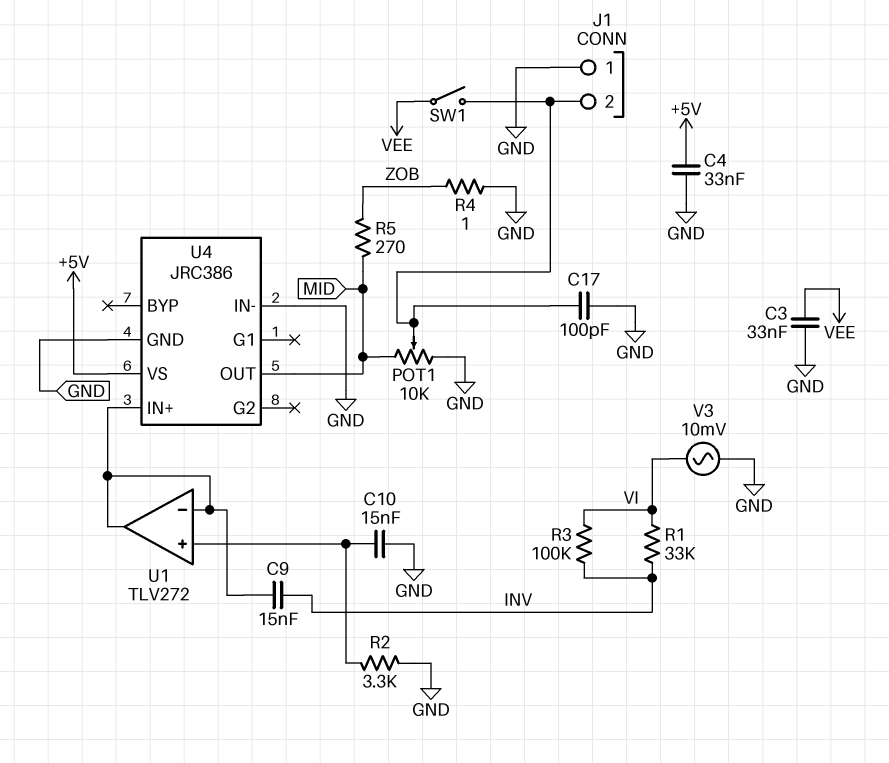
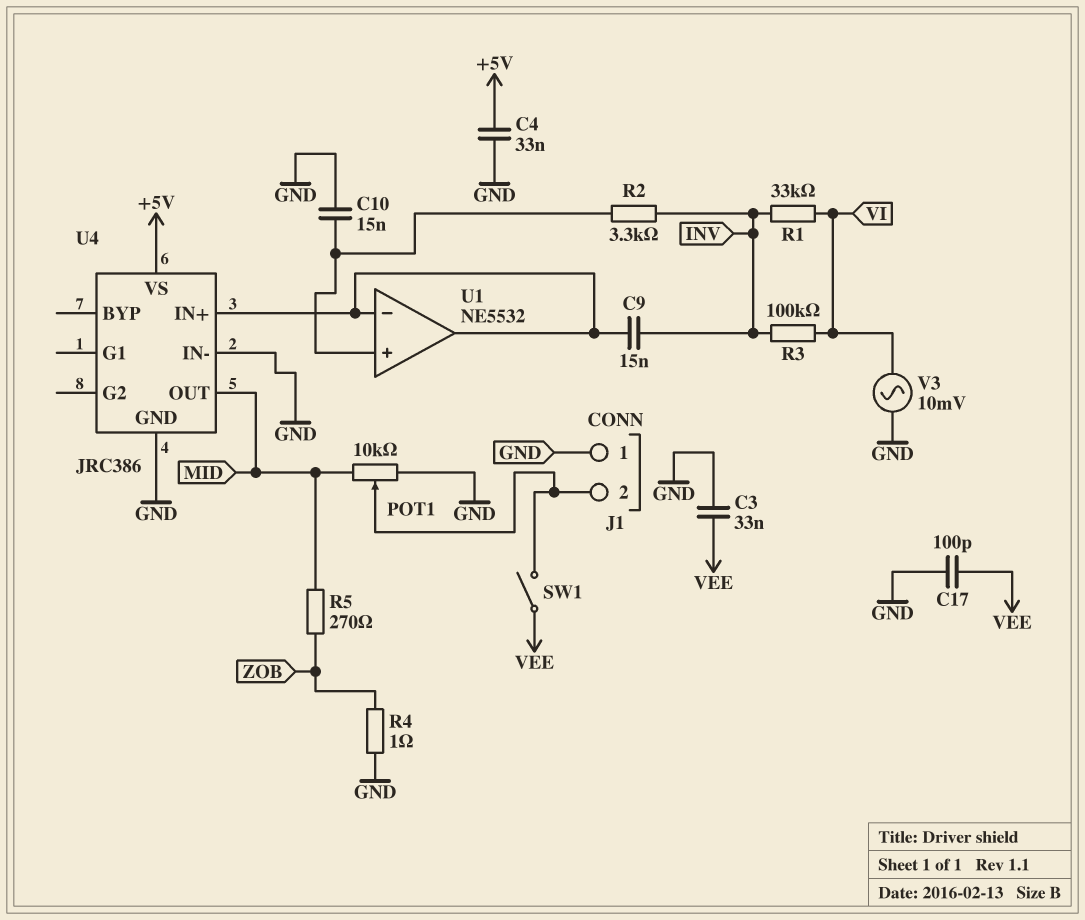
C17: 100pF (GND, J1/2) -> 100pF (GND, VEE)
R2: 3.3k (GND, U1/in+) -> 3.3k (INV, U1/in+)
U1: TLV272 -> NE5532

